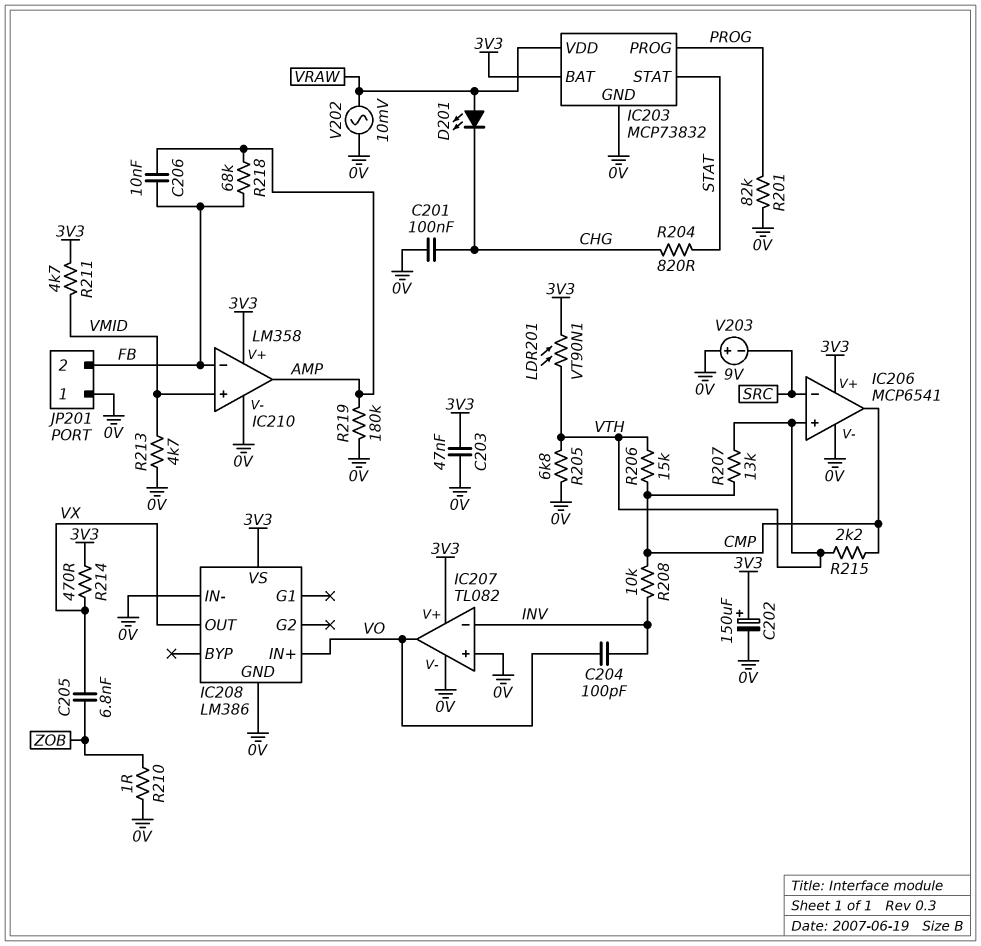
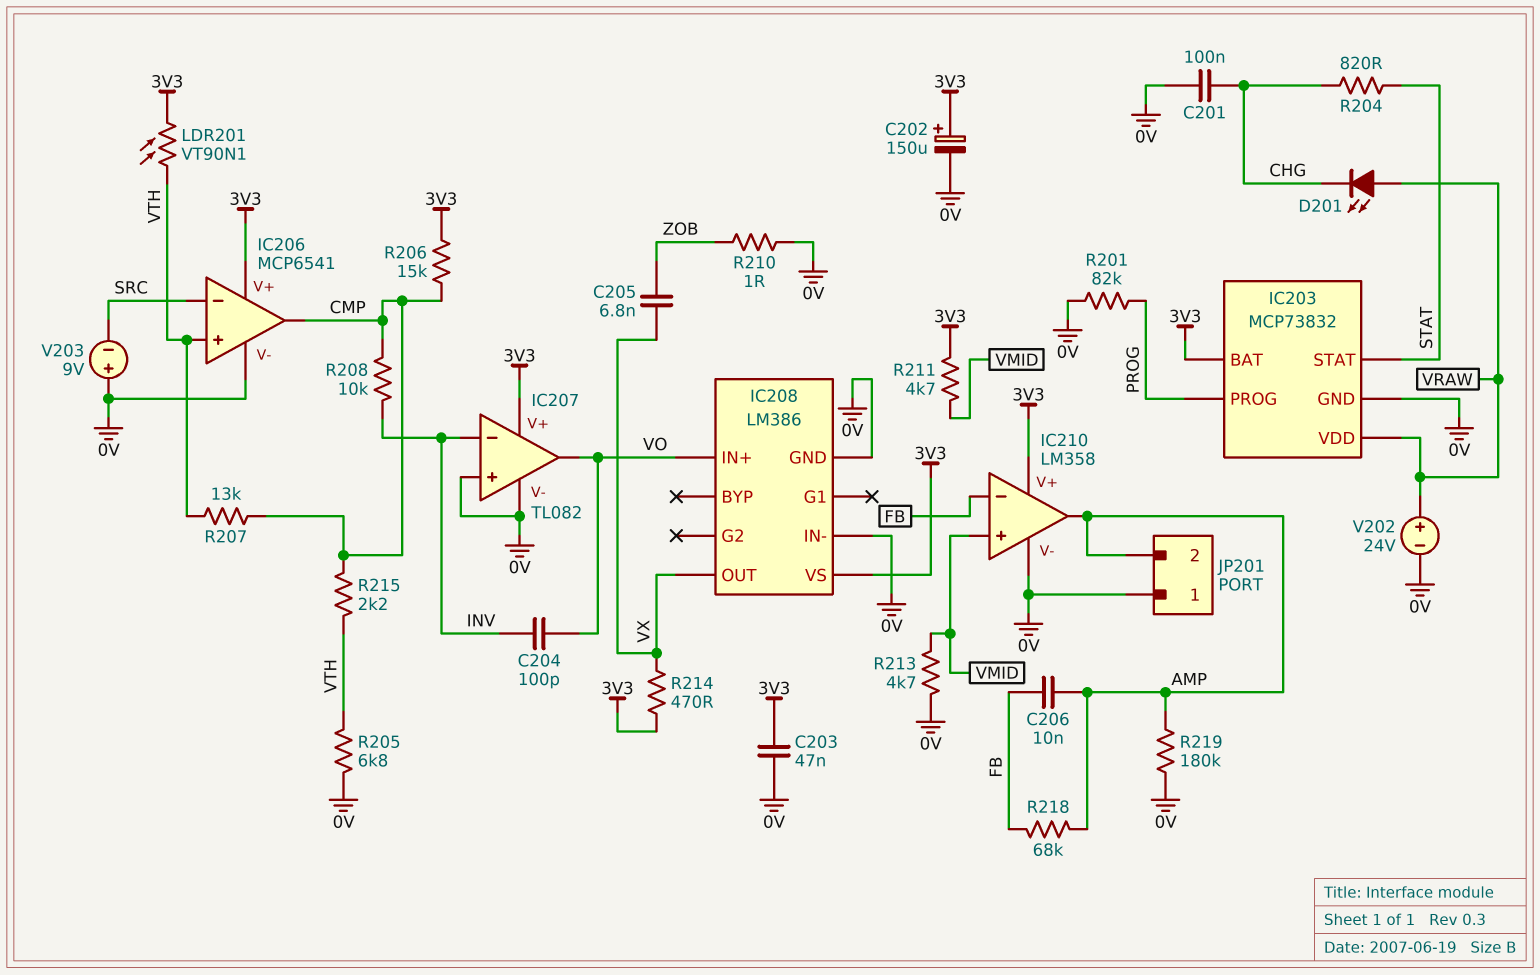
JP201 pin 2: FB -> AMP
R206: 15k (CMP, VTH) -> 15k (3V3, CMP)
V202: AC 10mV (0V, VRAW) -> 24V (plus VRAW, minus 0V)

